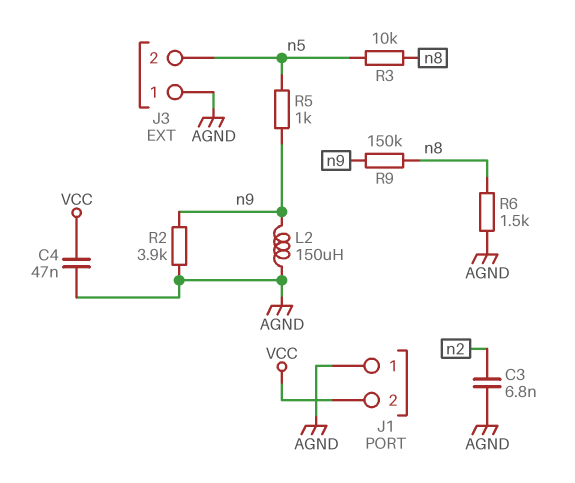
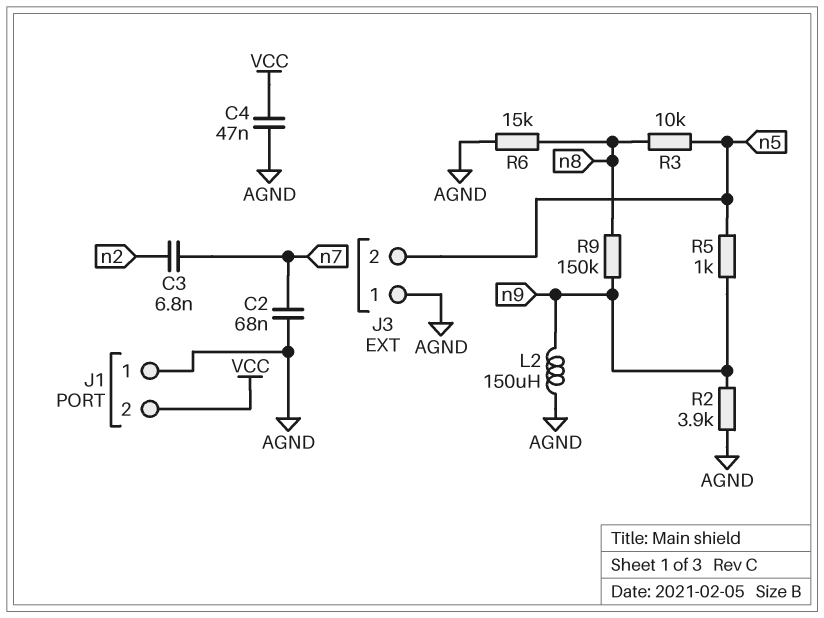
C2: none -> 68nF (AGND, n7)
C3: 6.8nF (AGND, n2) -> 6.8nF (n2, n7)
R6: 1.5k (AGND, n8) -> 15k (AGND, n8)

